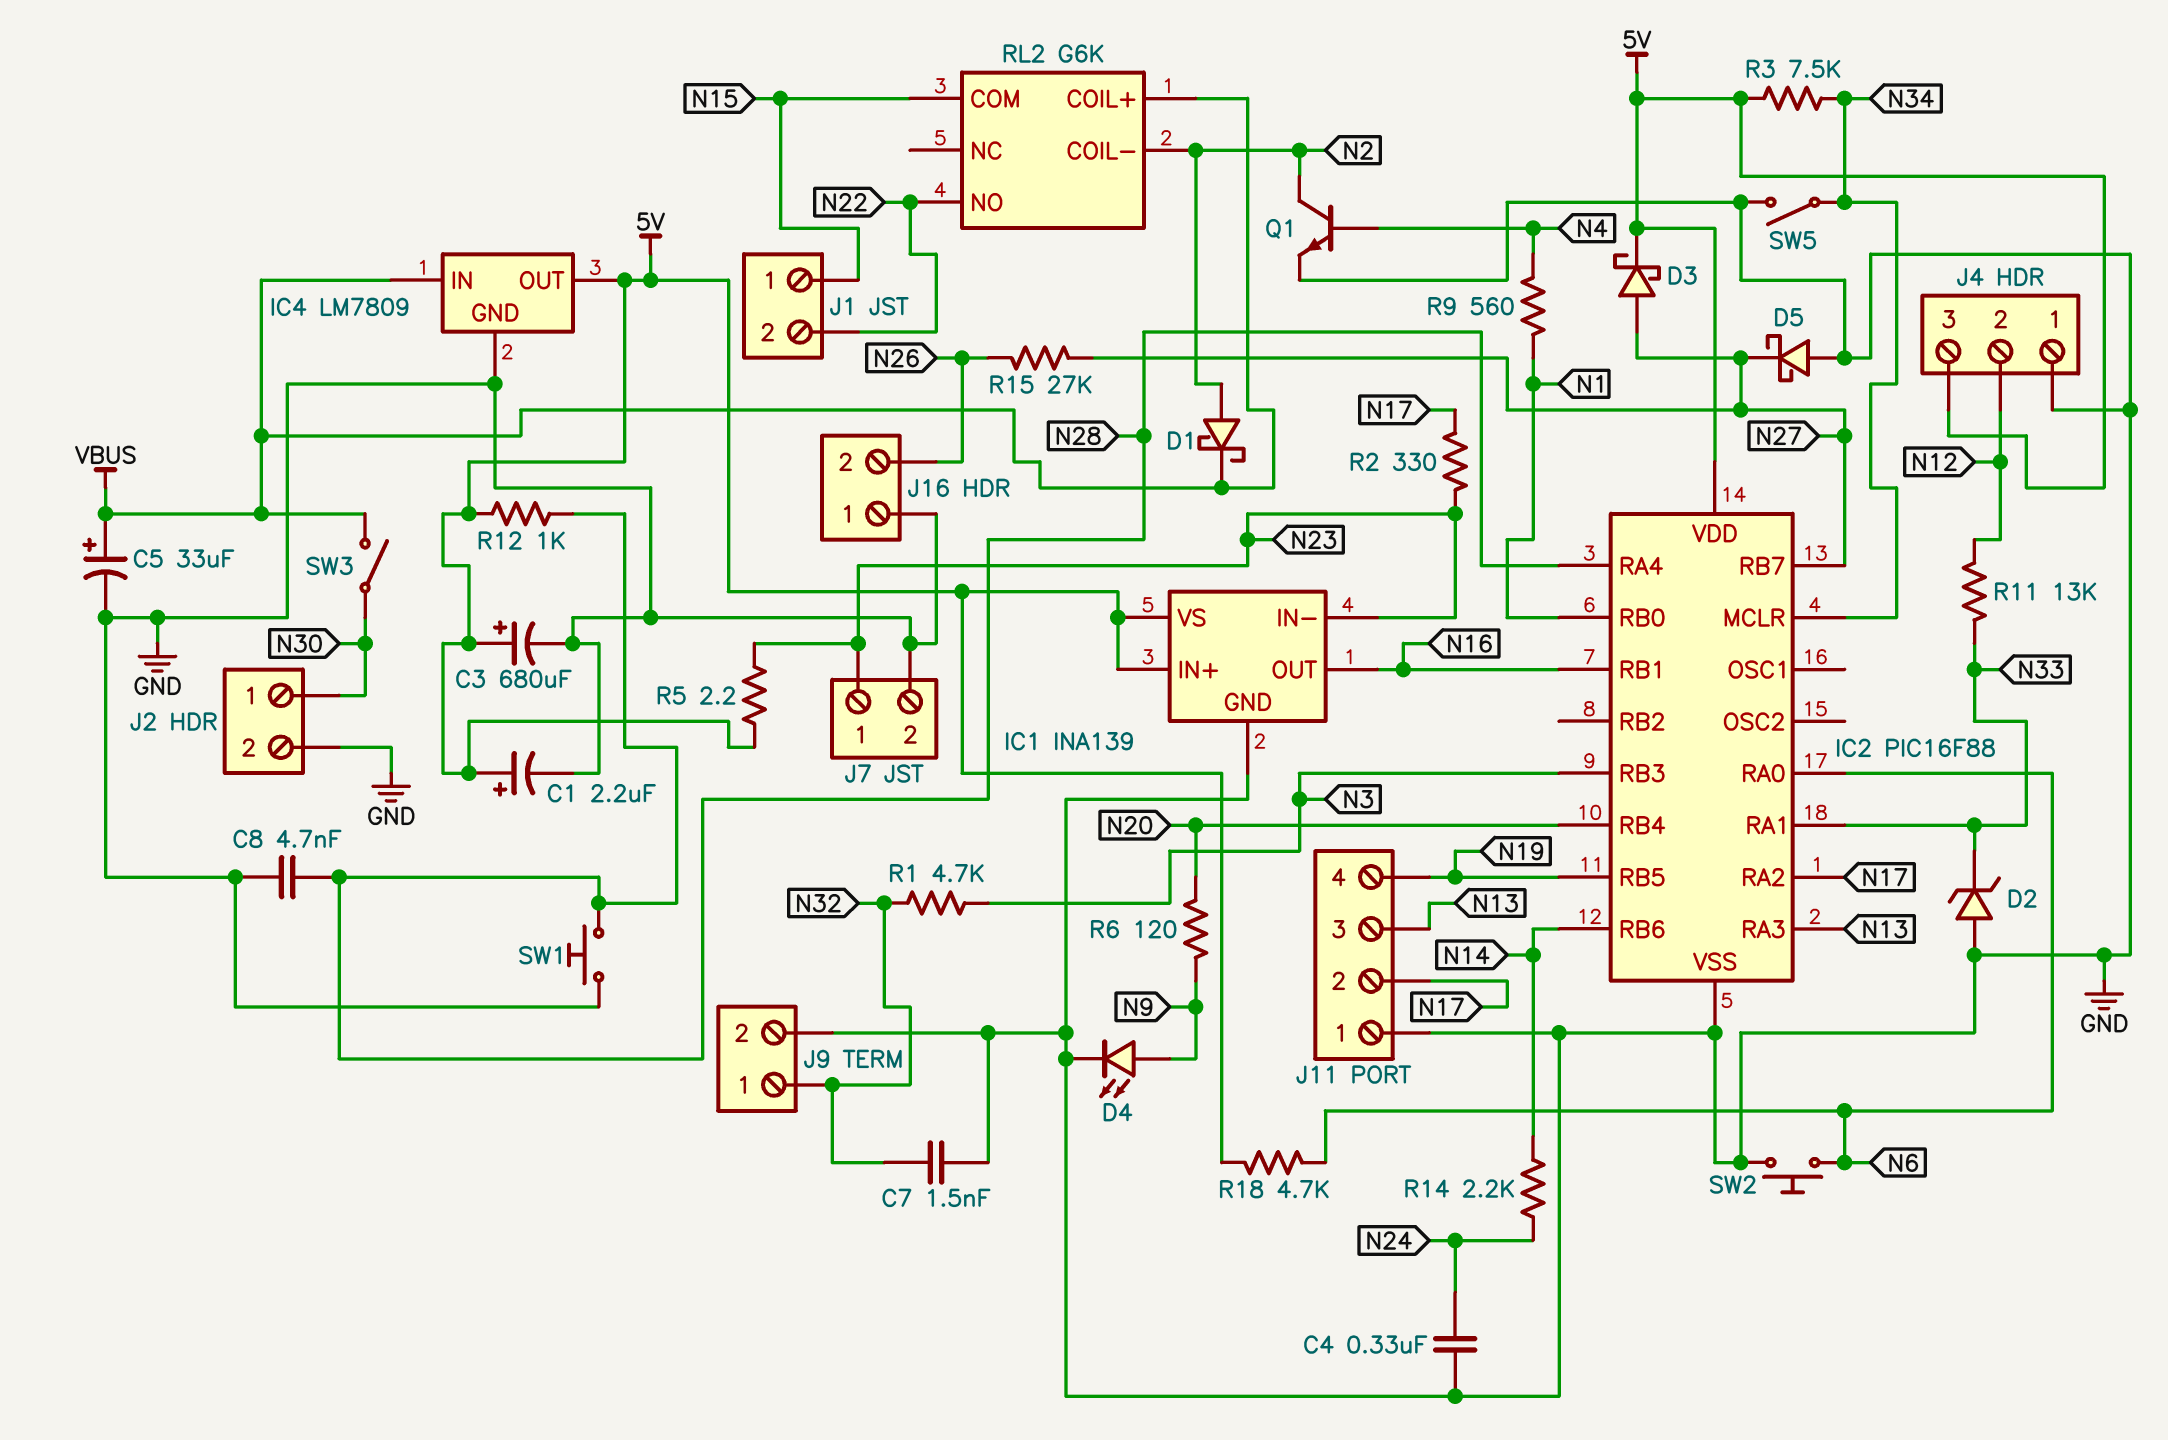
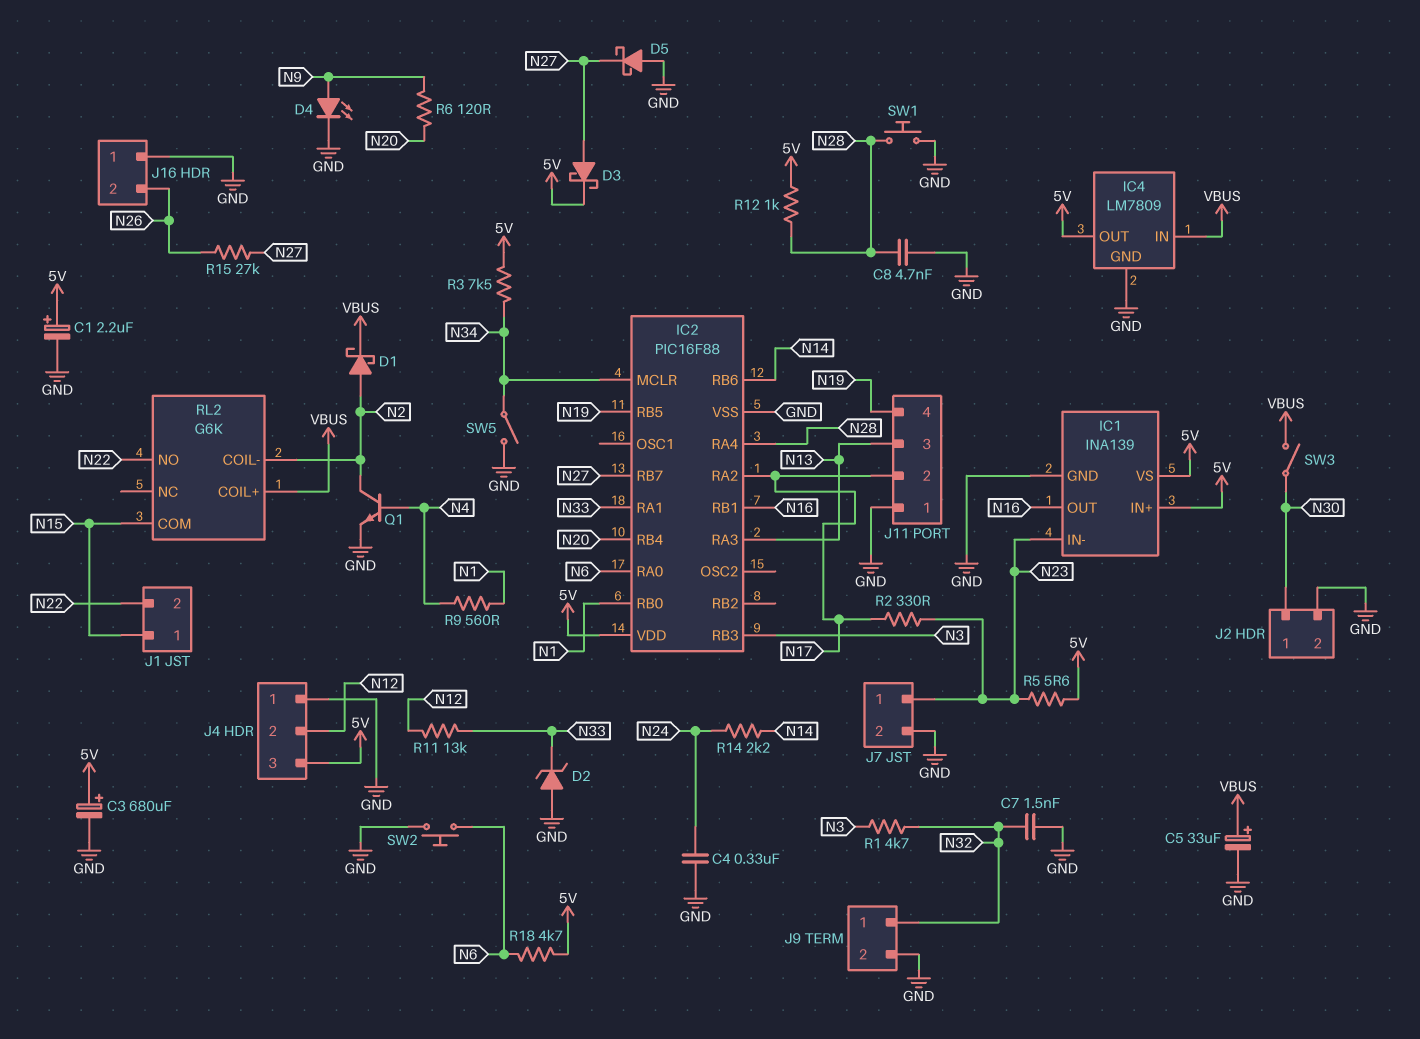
R5: 2.2 (5V, N23) -> 5.6 (5V, N23)

